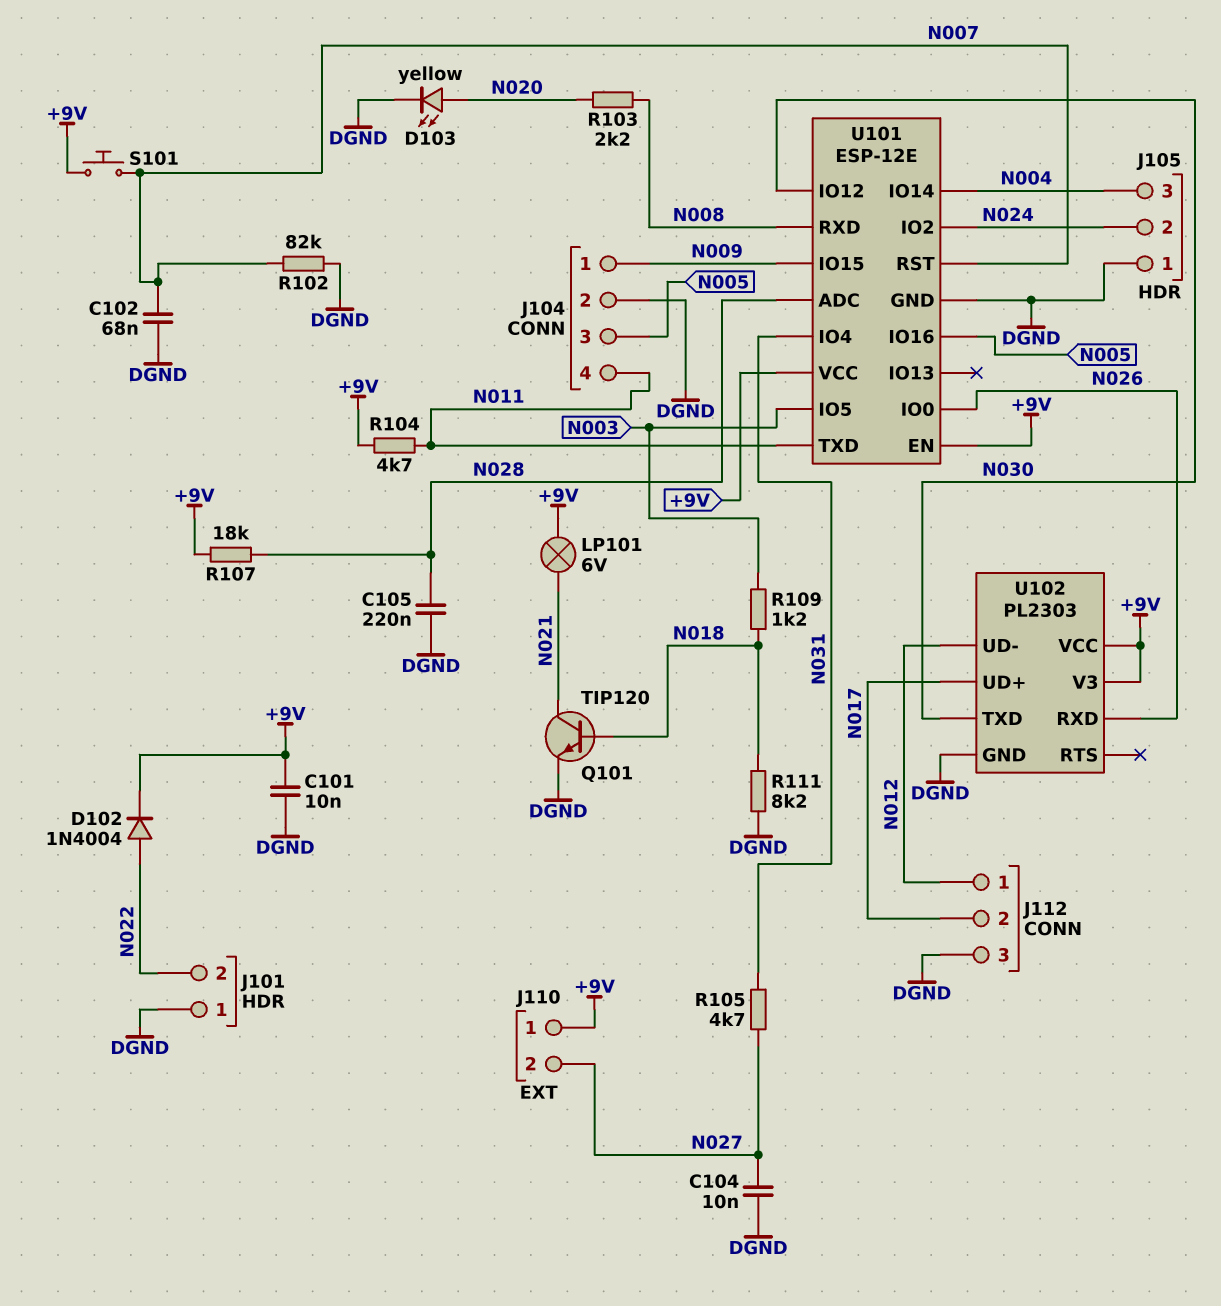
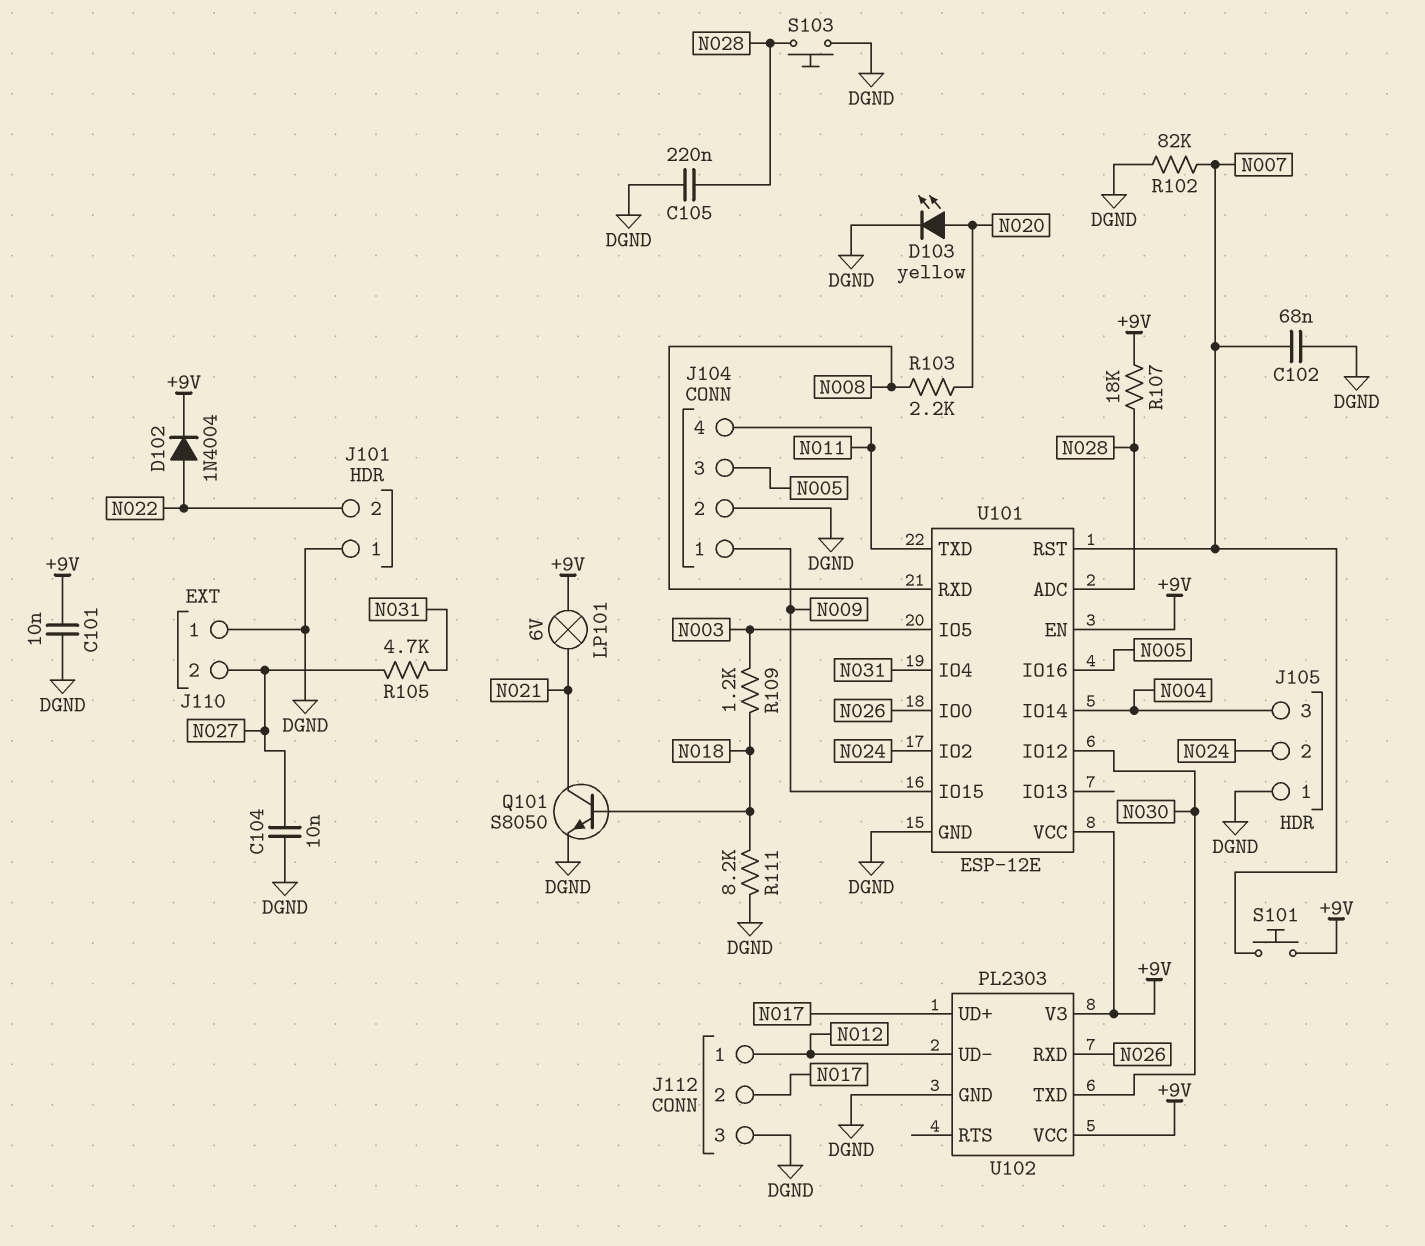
J110 pin 1: +9V -> DGND
Q101: NPN TIP120 (B N018, C N021, E DGND) -> NPN S8050 (B N018, C N021, E DGND)
R104: 4.7k (+9V, N011) -> none
S103: none -> button (DGND, N028)

